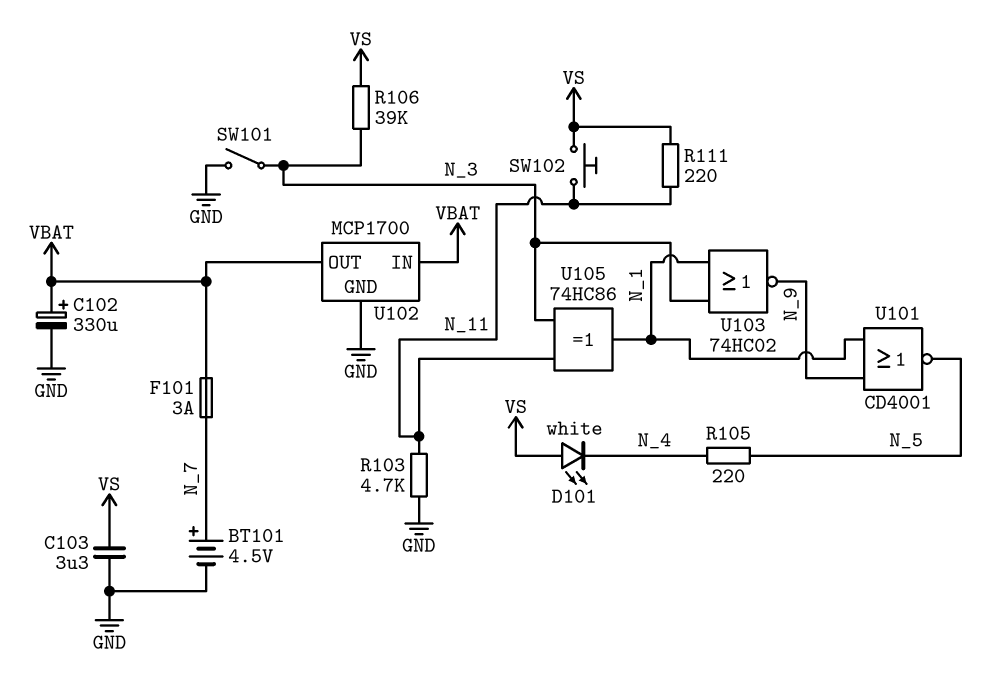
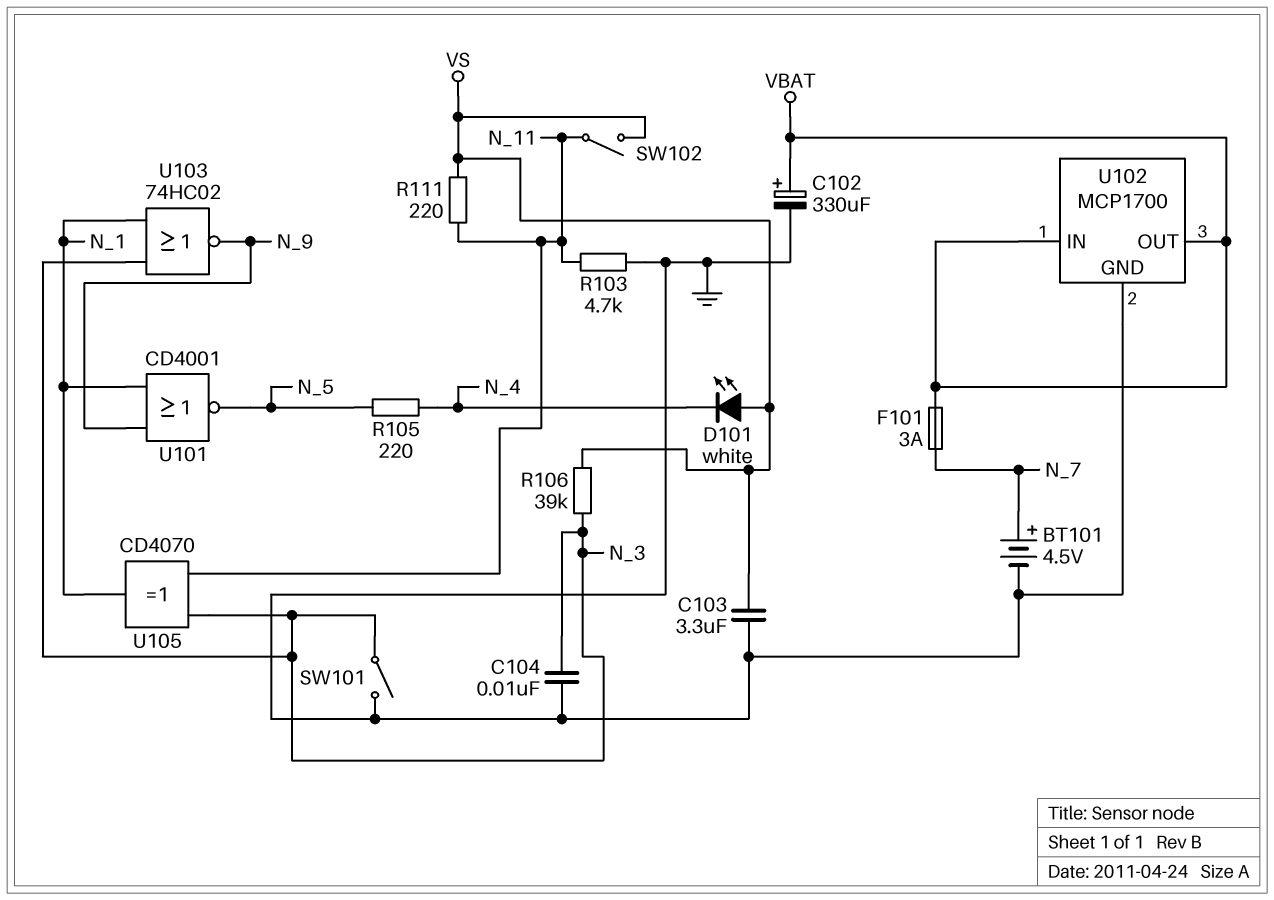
C104: none -> 10nF (GND, N_3)
SW102: button (N_11, VS) -> switch (N_11, VS)
U105: XOR 74HC86 (in N_3, in N_11, out N_1) -> XOR CD4070 (in N_3, in N_11, out N_1)

